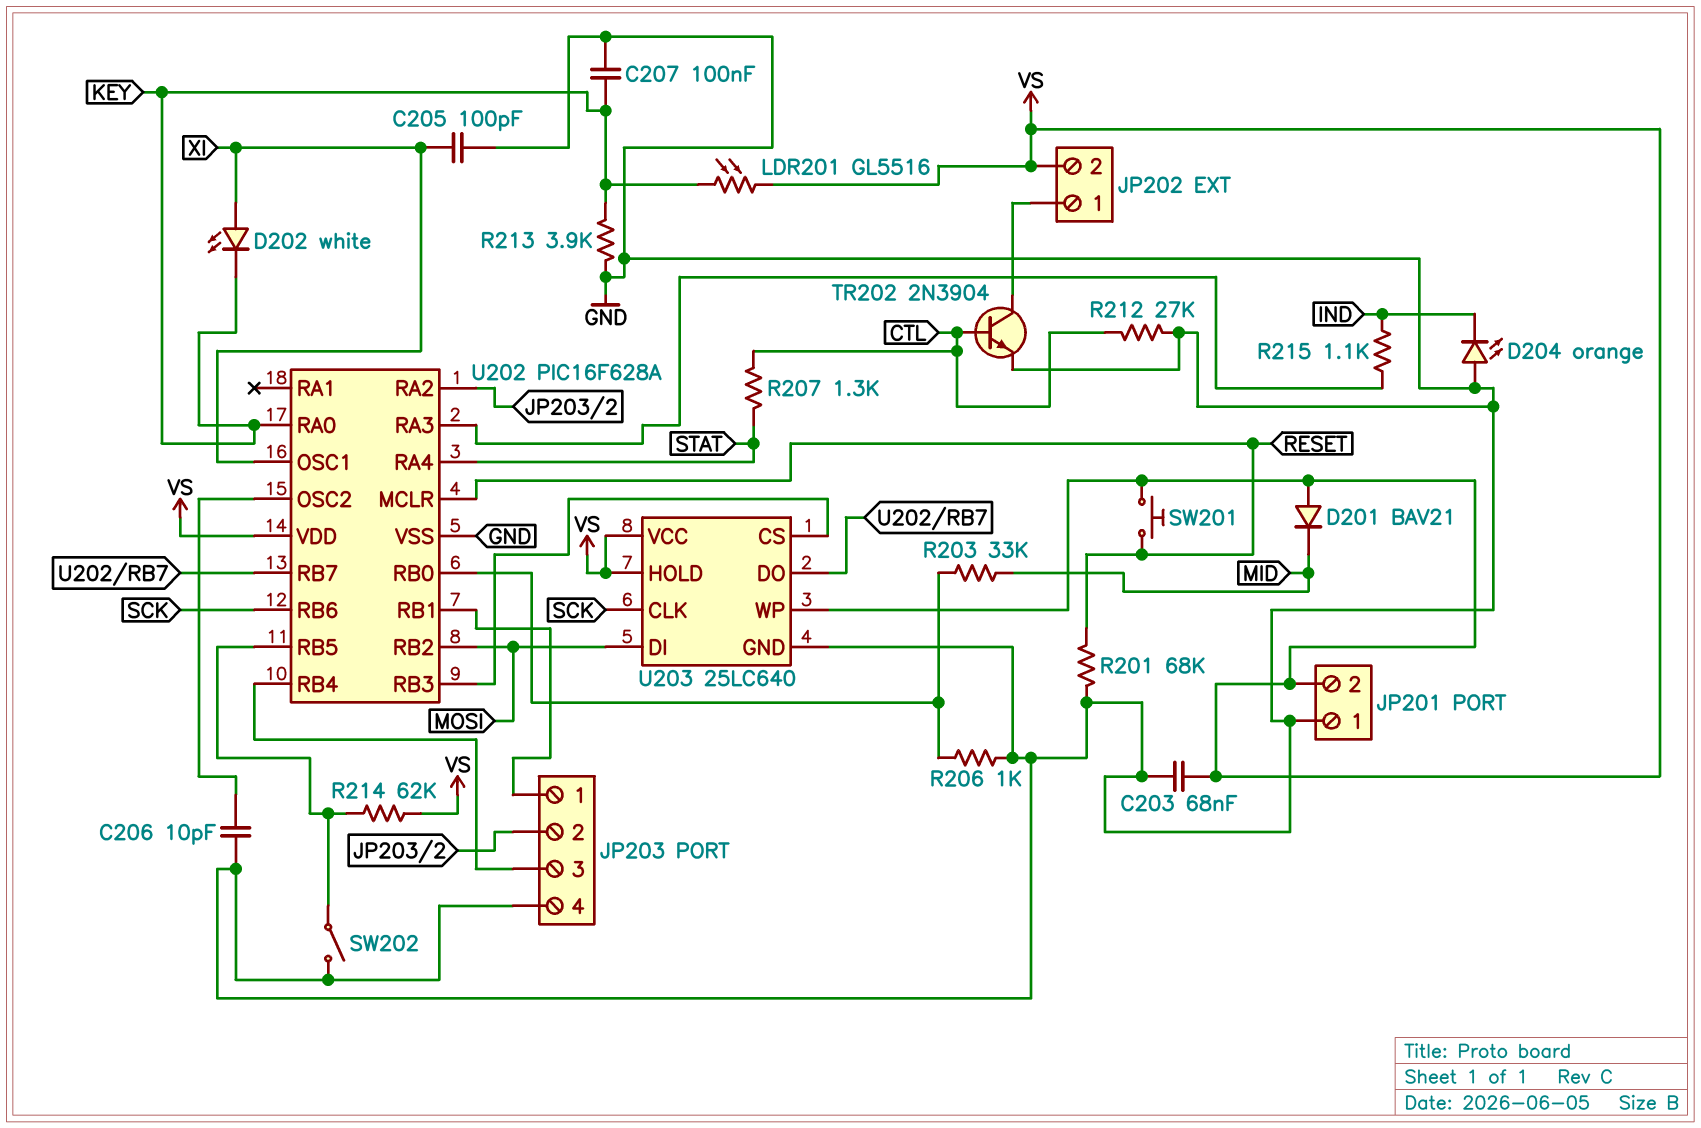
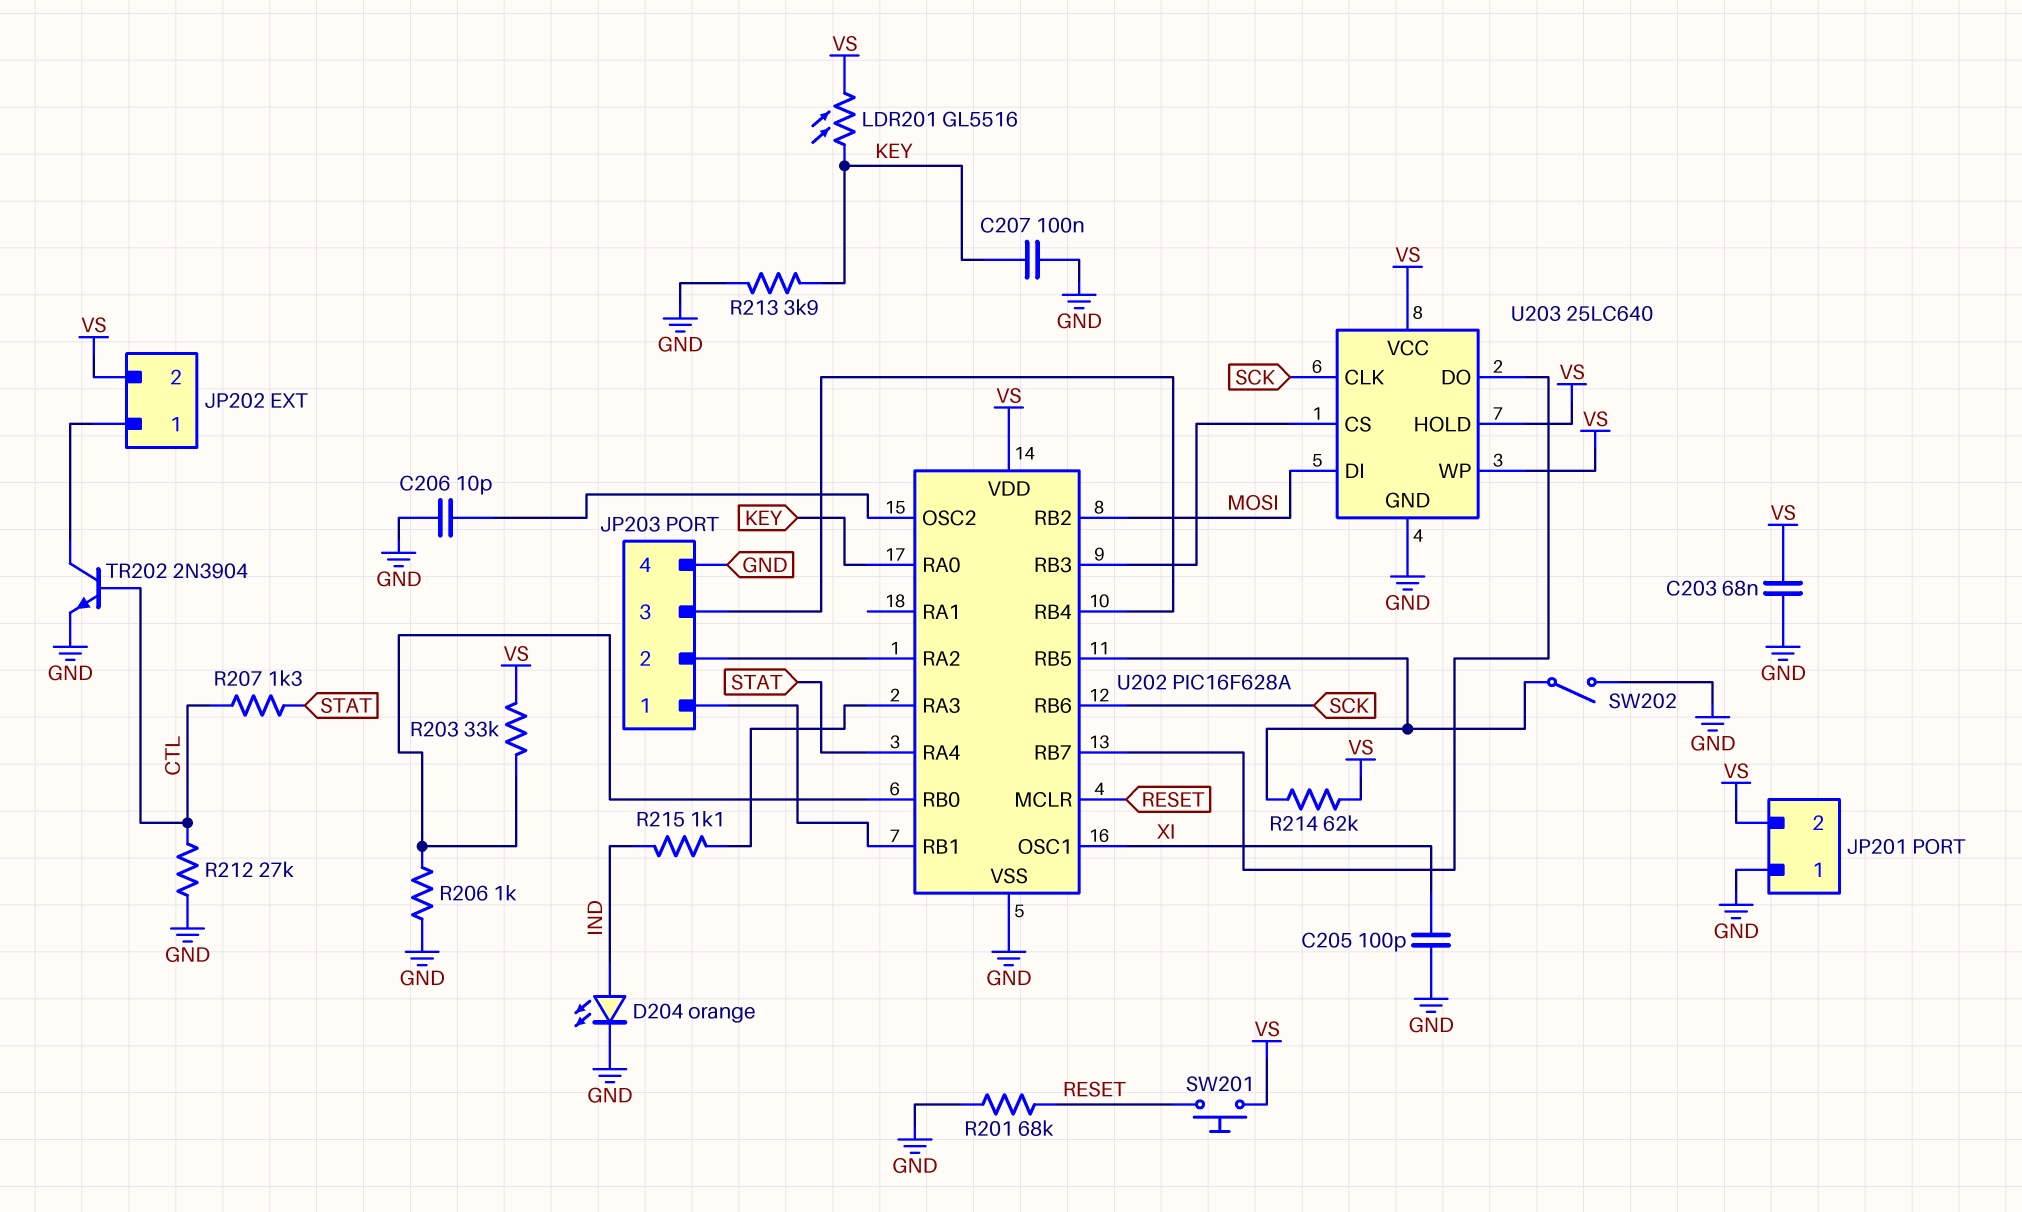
D201: diode BAV21 (A VS, K MID) -> none
D202: LED white (A XI, K KEY) -> none
D204: LED orange (A GND, K IND) -> LED orange (A IND, K GND)
R203: 33k (MID, U202/RB0) -> 33k (U202/RB0, VS)

